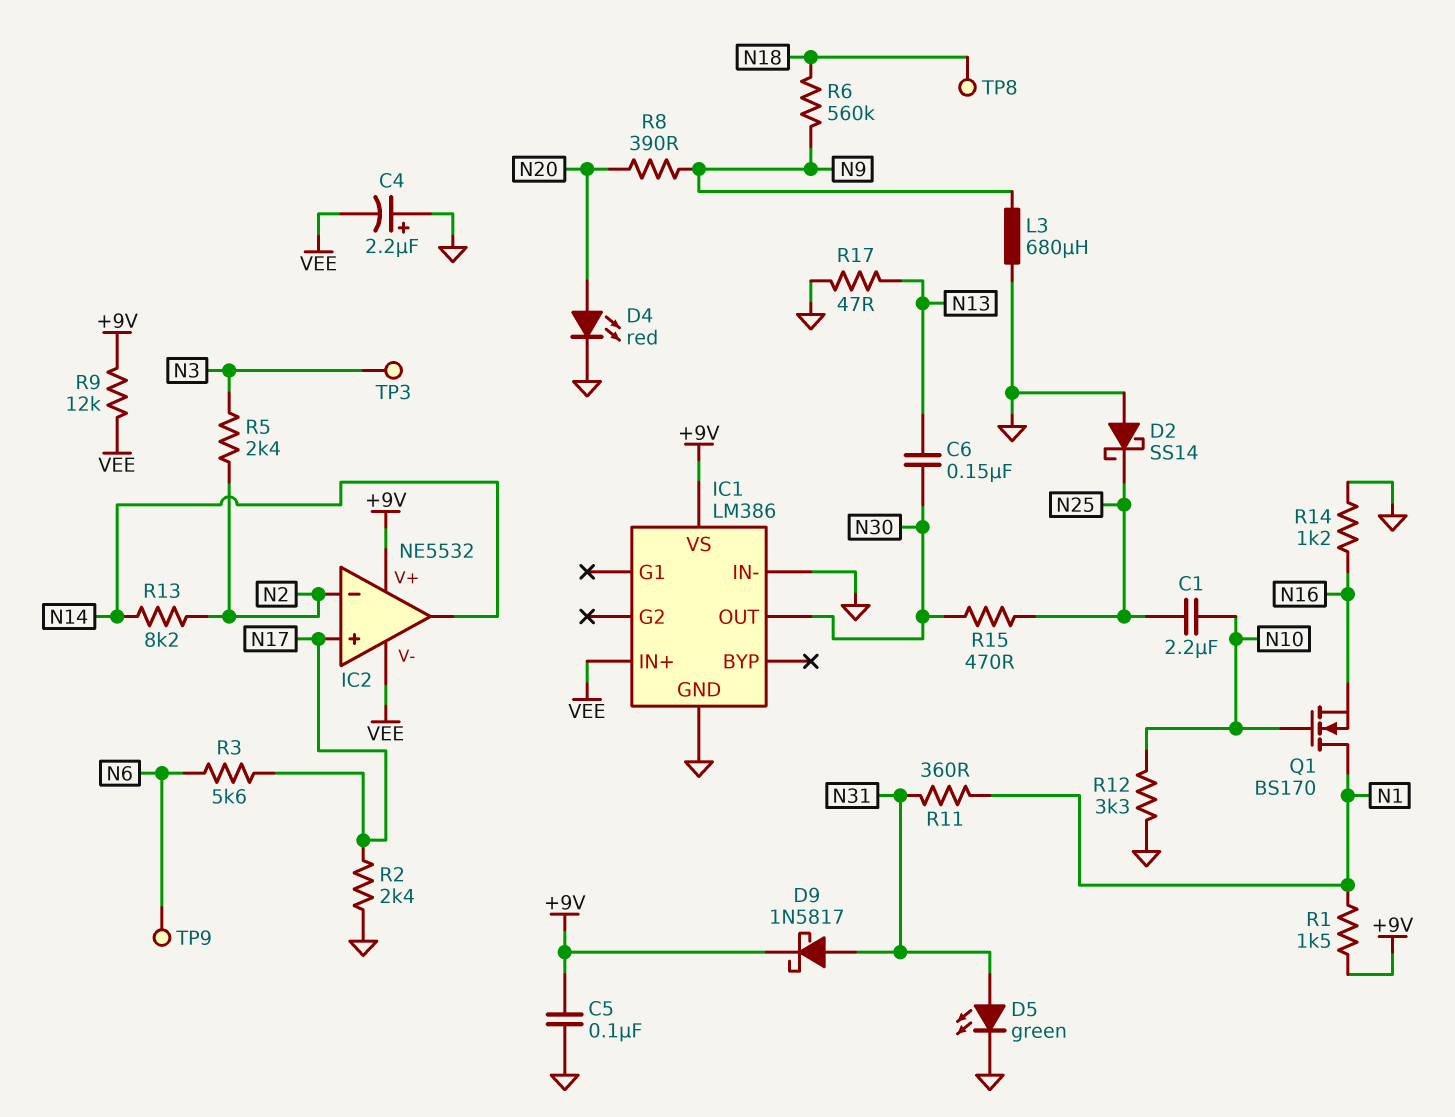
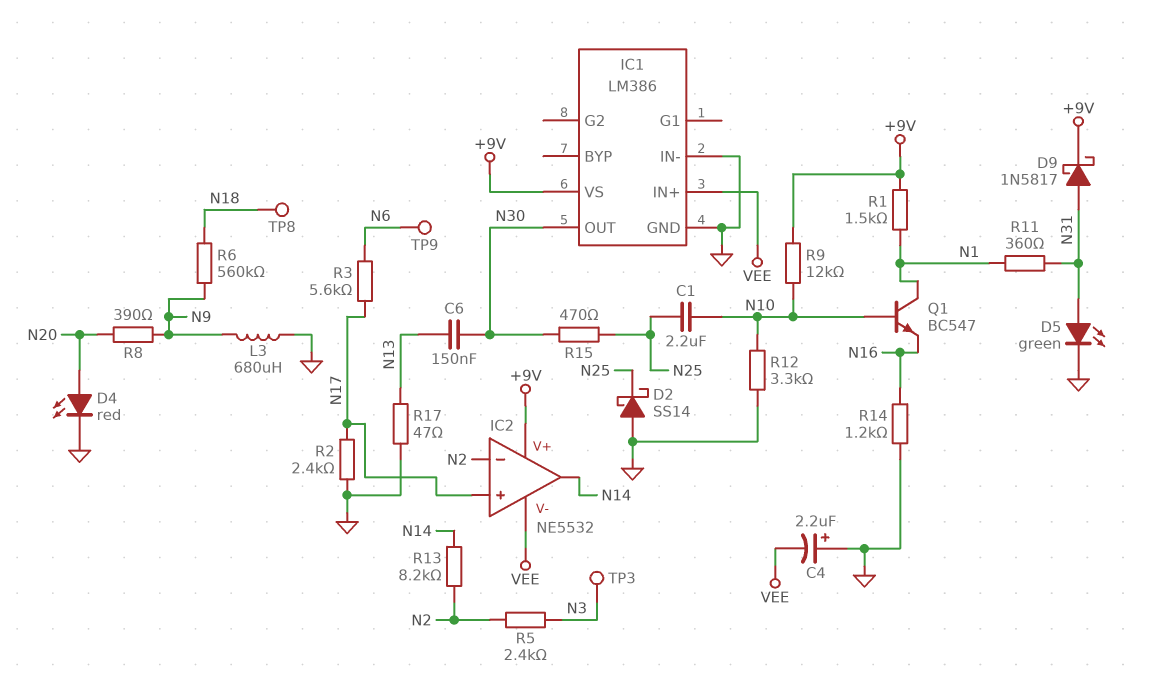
C5: 100nF (+9V, GND) -> none
Q1: NMOS BS170 (G N10, D N1, S N16) -> NPN BC547 (B N10, C N1, E N16)
R9: 12k (+9V, VEE) -> 12k (+9V, N10)

